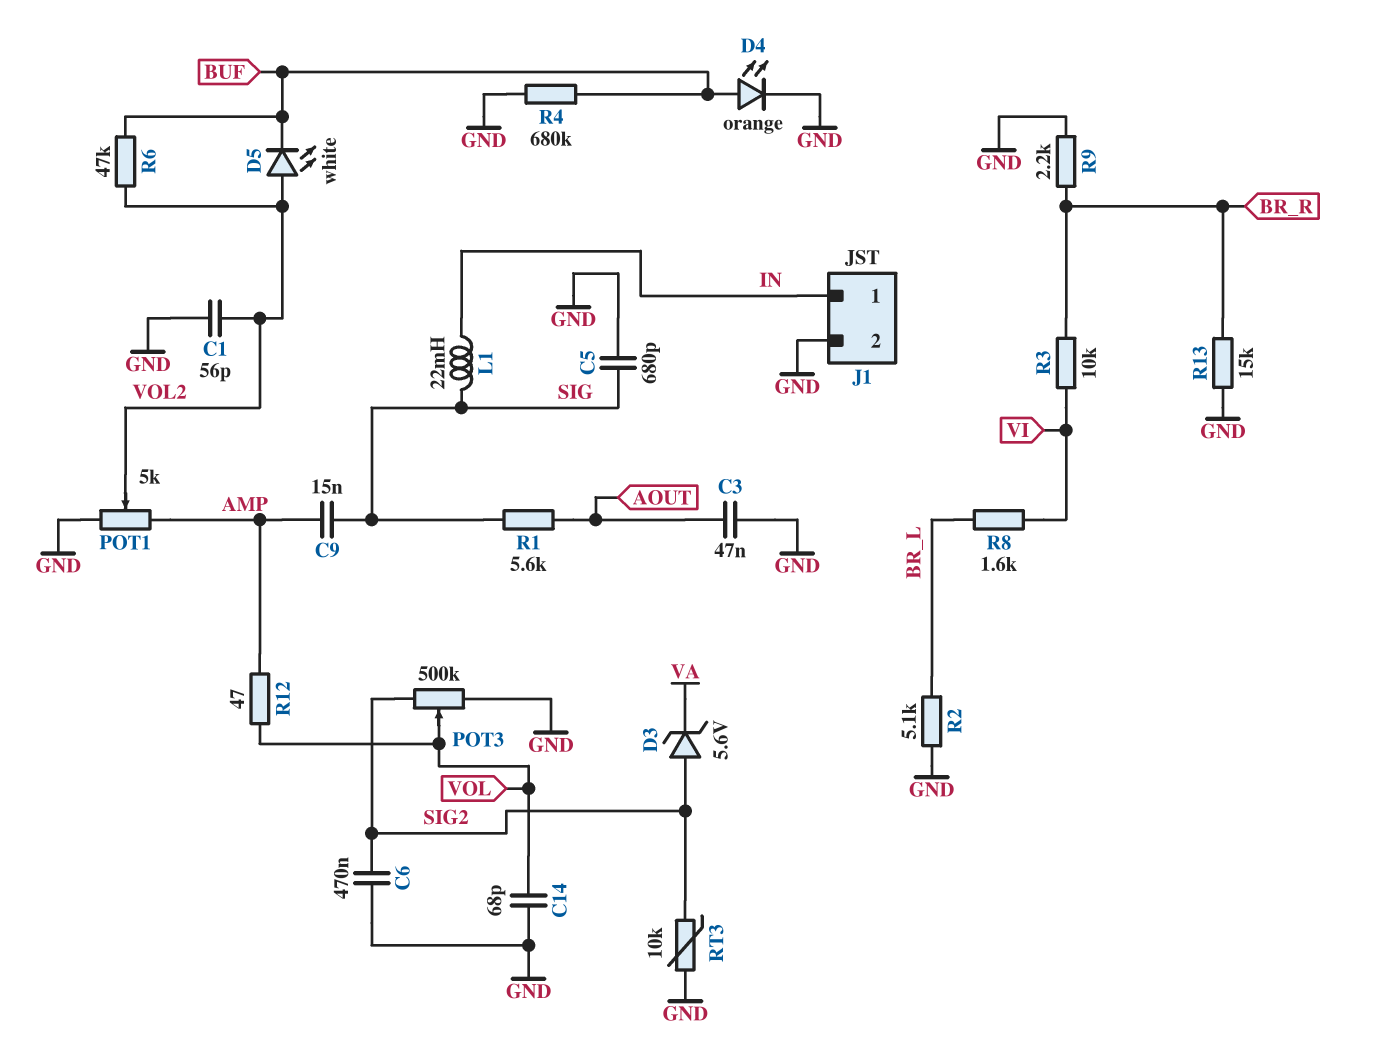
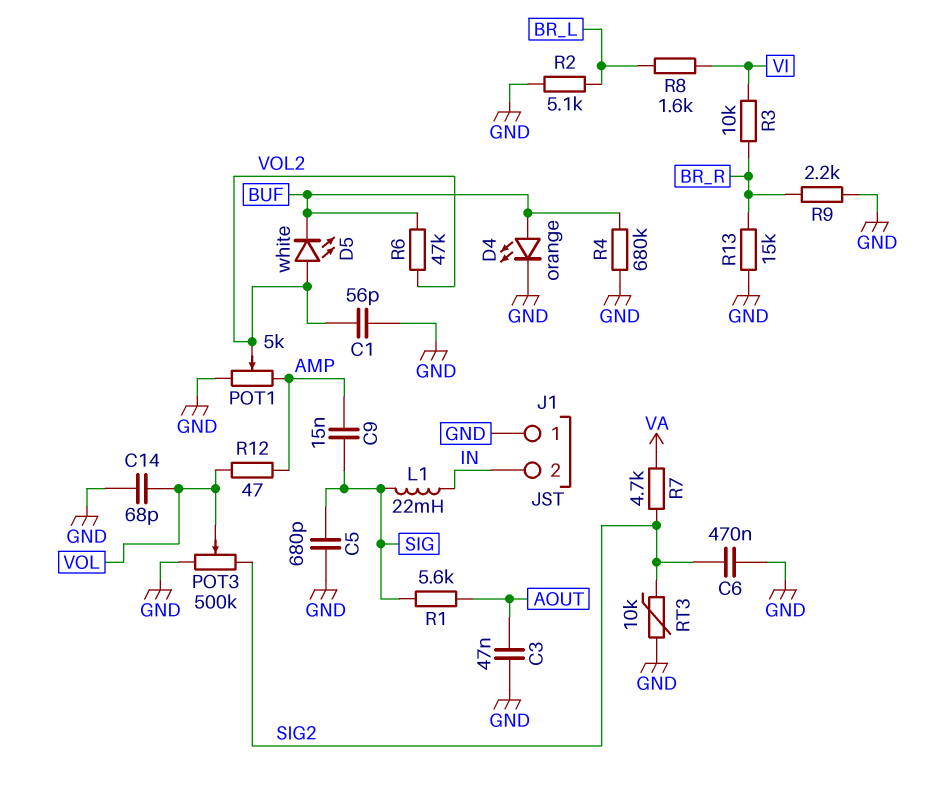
D3: zener 5.6V (A SIG2, K VA) -> none
J1 pin 1: IN -> GND
J1 pin 2: GND -> IN
R7: none -> 4.7k (SIG2, VA)

